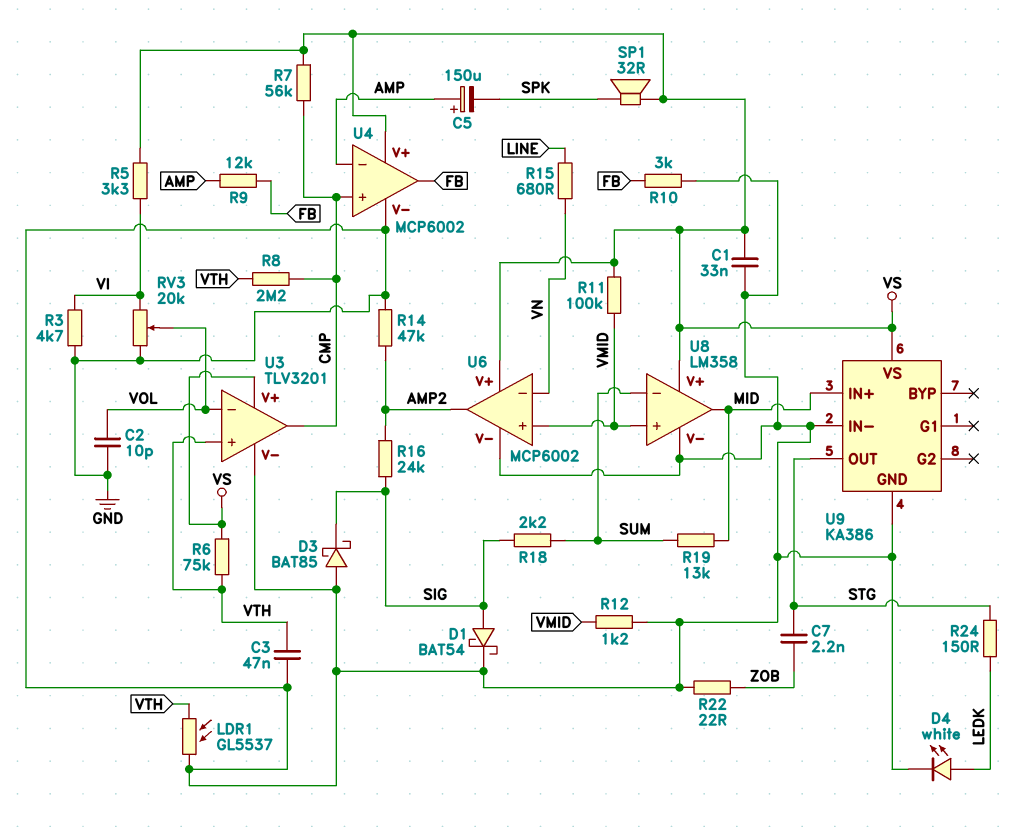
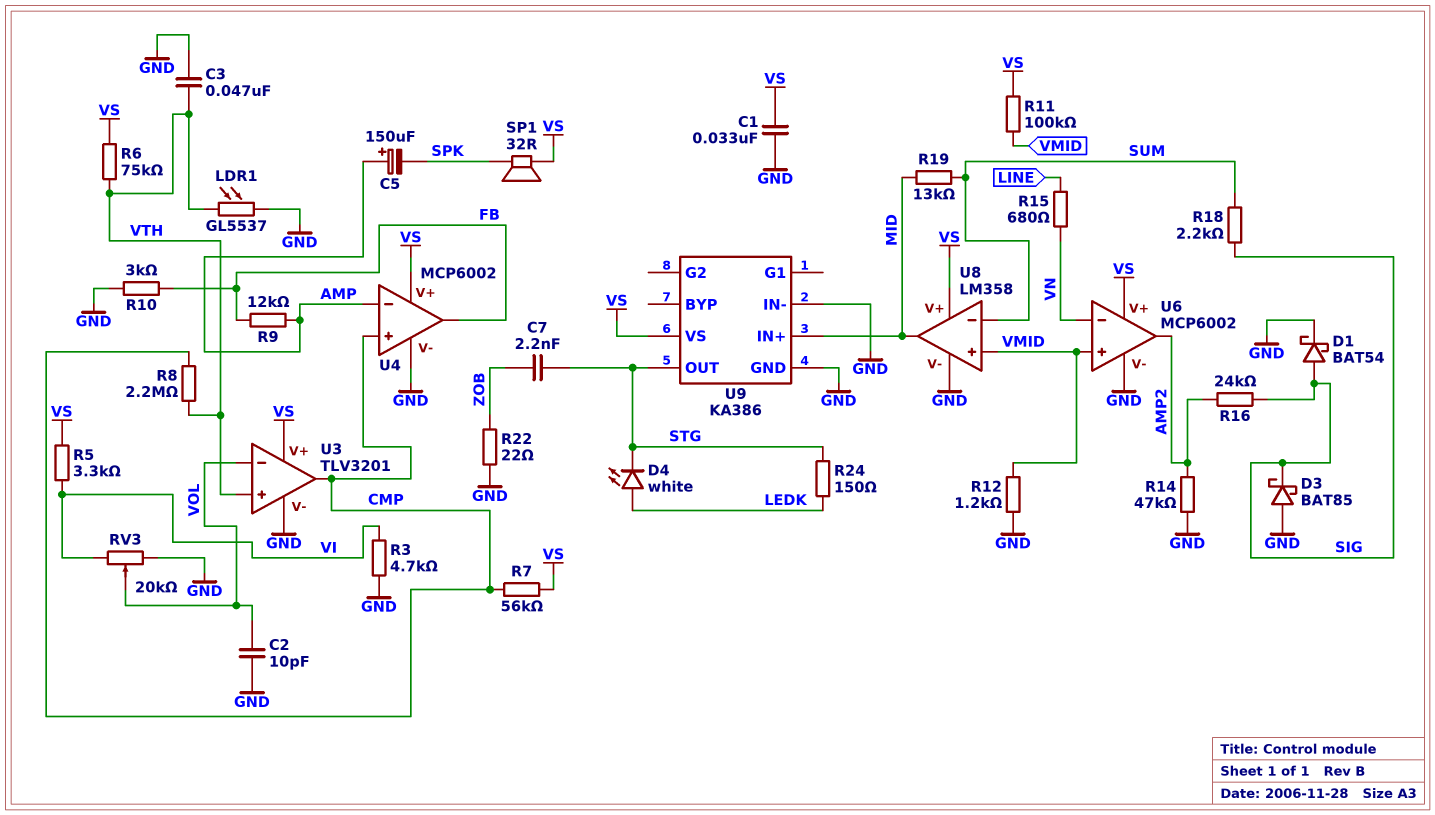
D4: LED white (A LEDK, K GND) -> LED white (A LEDK, K STG)

